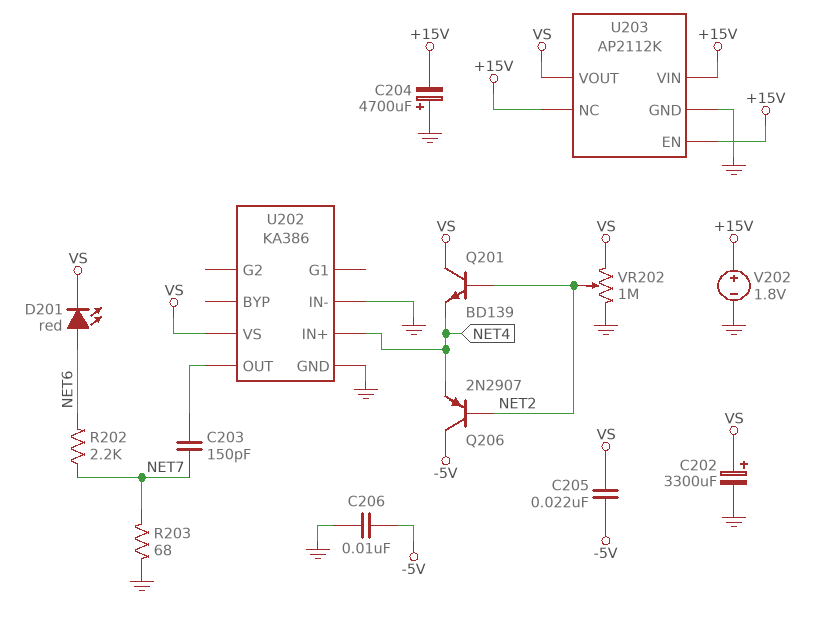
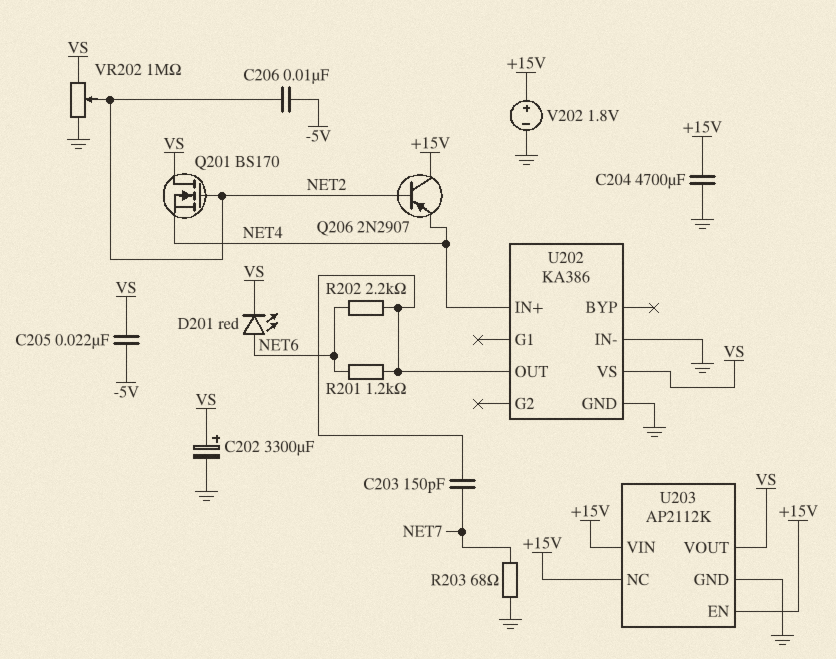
C204: 4700uF (plus GND, minus +15V) -> 4700uF (+15V, GND)
C206: 10nF (-5V, GND) -> 10nF (-5V, NET2)
Q201: NPN BD139 (B NET2, C VS, E NET4) -> NMOS BS170 (G NET2, D VS, S NET4)
Q206: PNP 2N2907 (B NET2, C -5V, E NET4) -> PNP 2N2907 (B NET2, C +15V, E NET4)
R201: none -> 1.2k (NET6, U202/OUT)
R202: 2.2k (NET6, NET7) -> 2.2k (NET6, U202/OUT)

